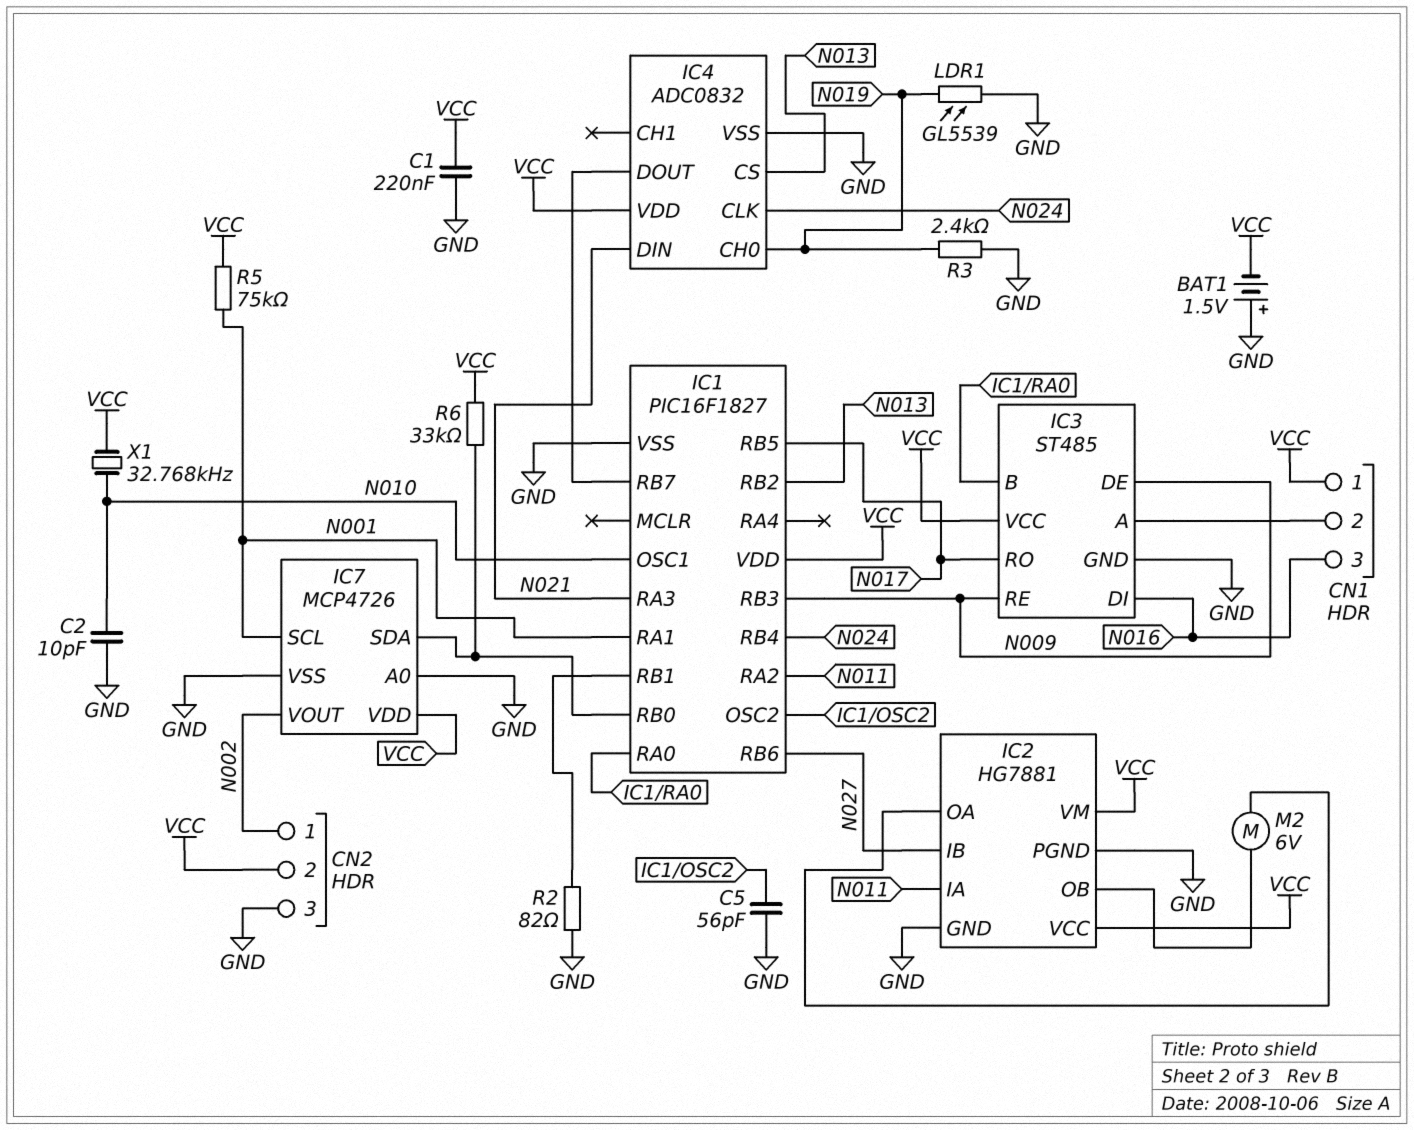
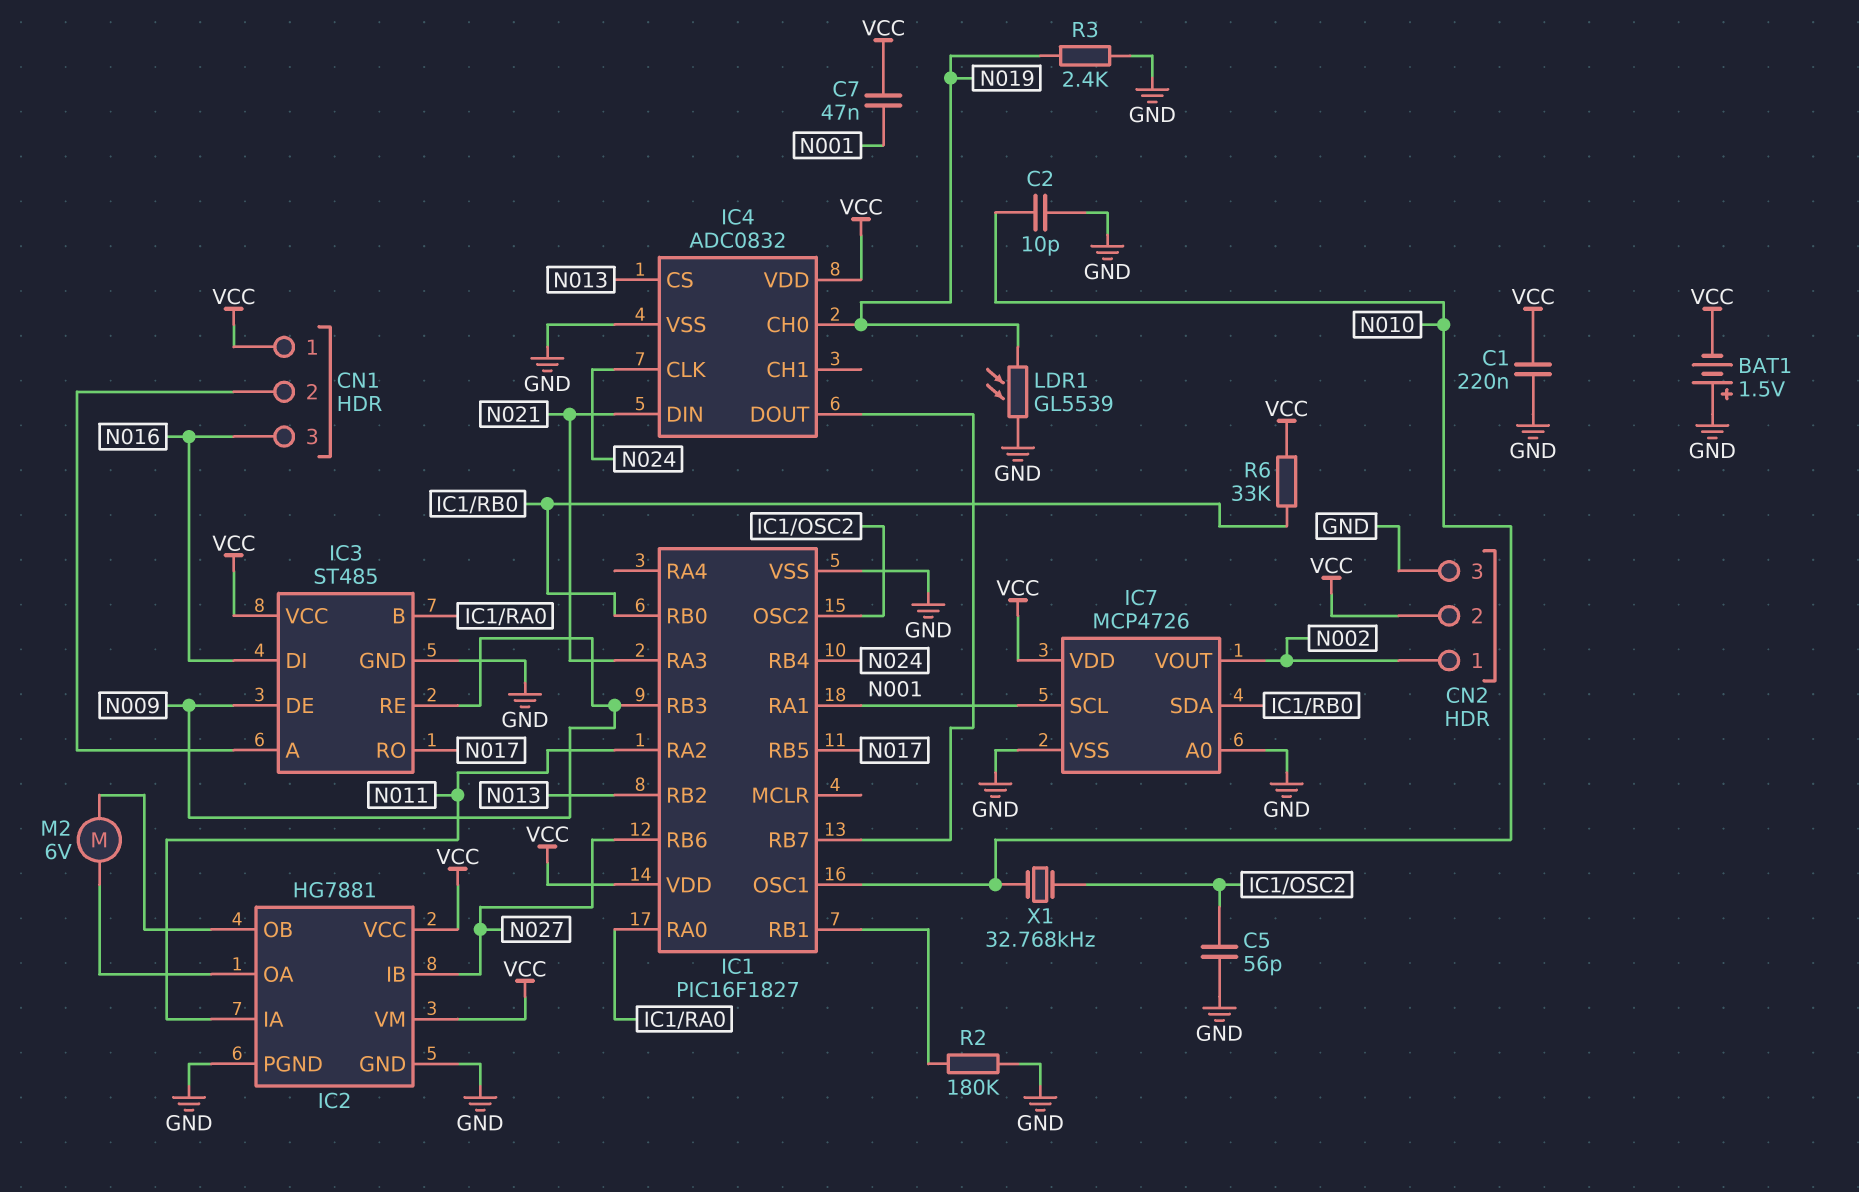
C7: none -> 47nF (N001, VCC)
R2: 82 (GND, IC1/RB1) -> 180k (GND, IC1/RB1)
R5: 75k (N001, VCC) -> none
X1: 32.768kHz (N010, VCC) -> 32.768kHz (IC1/OSC2, N010)

